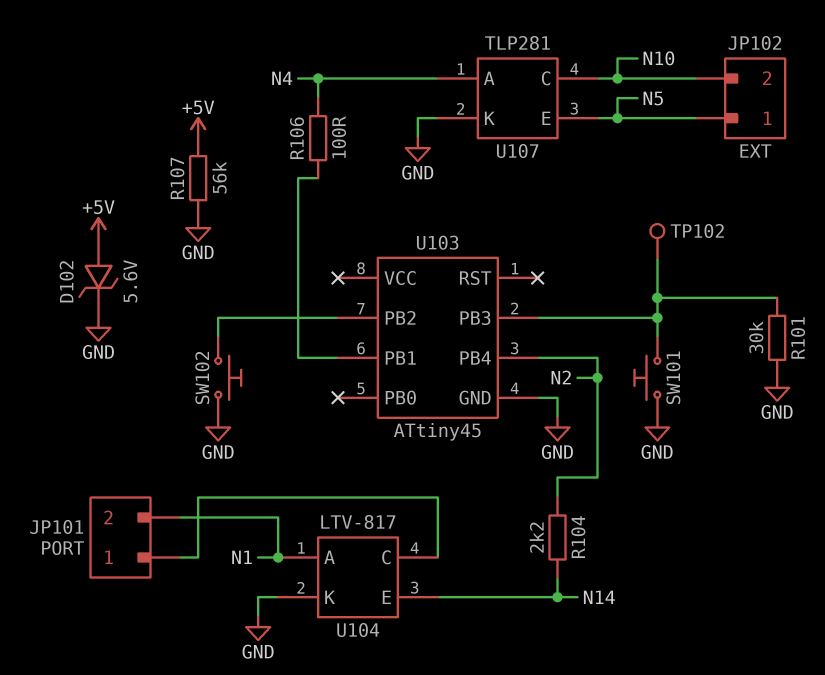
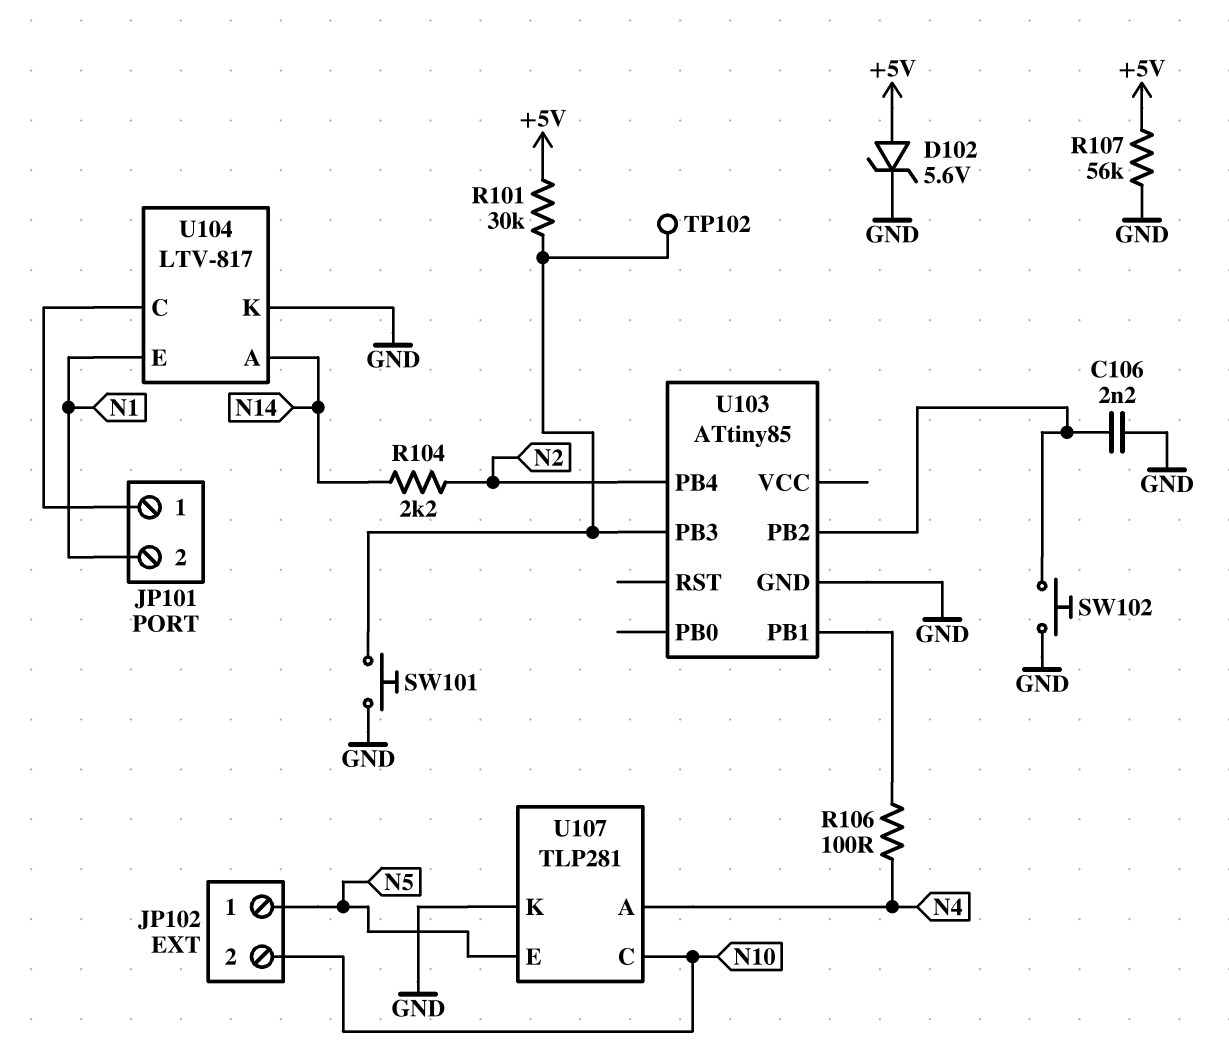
C106: none -> 2.2nF (GND, U103/PB2)
R101: 30k (GND, U103/PB3) -> 30k (+5V, U103/PB3)
U103: ATtiny45 -> ATtiny85
U104 pin A: N1 -> N14
U104 pin E: N14 -> N1

